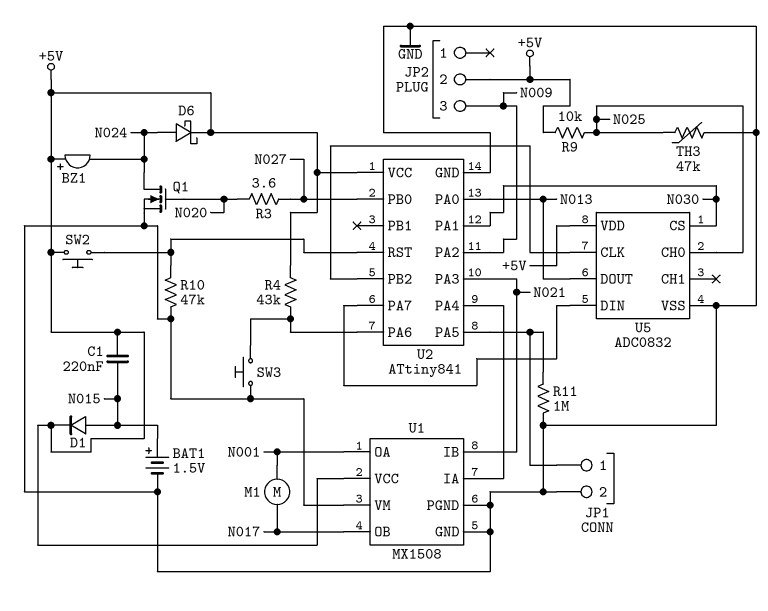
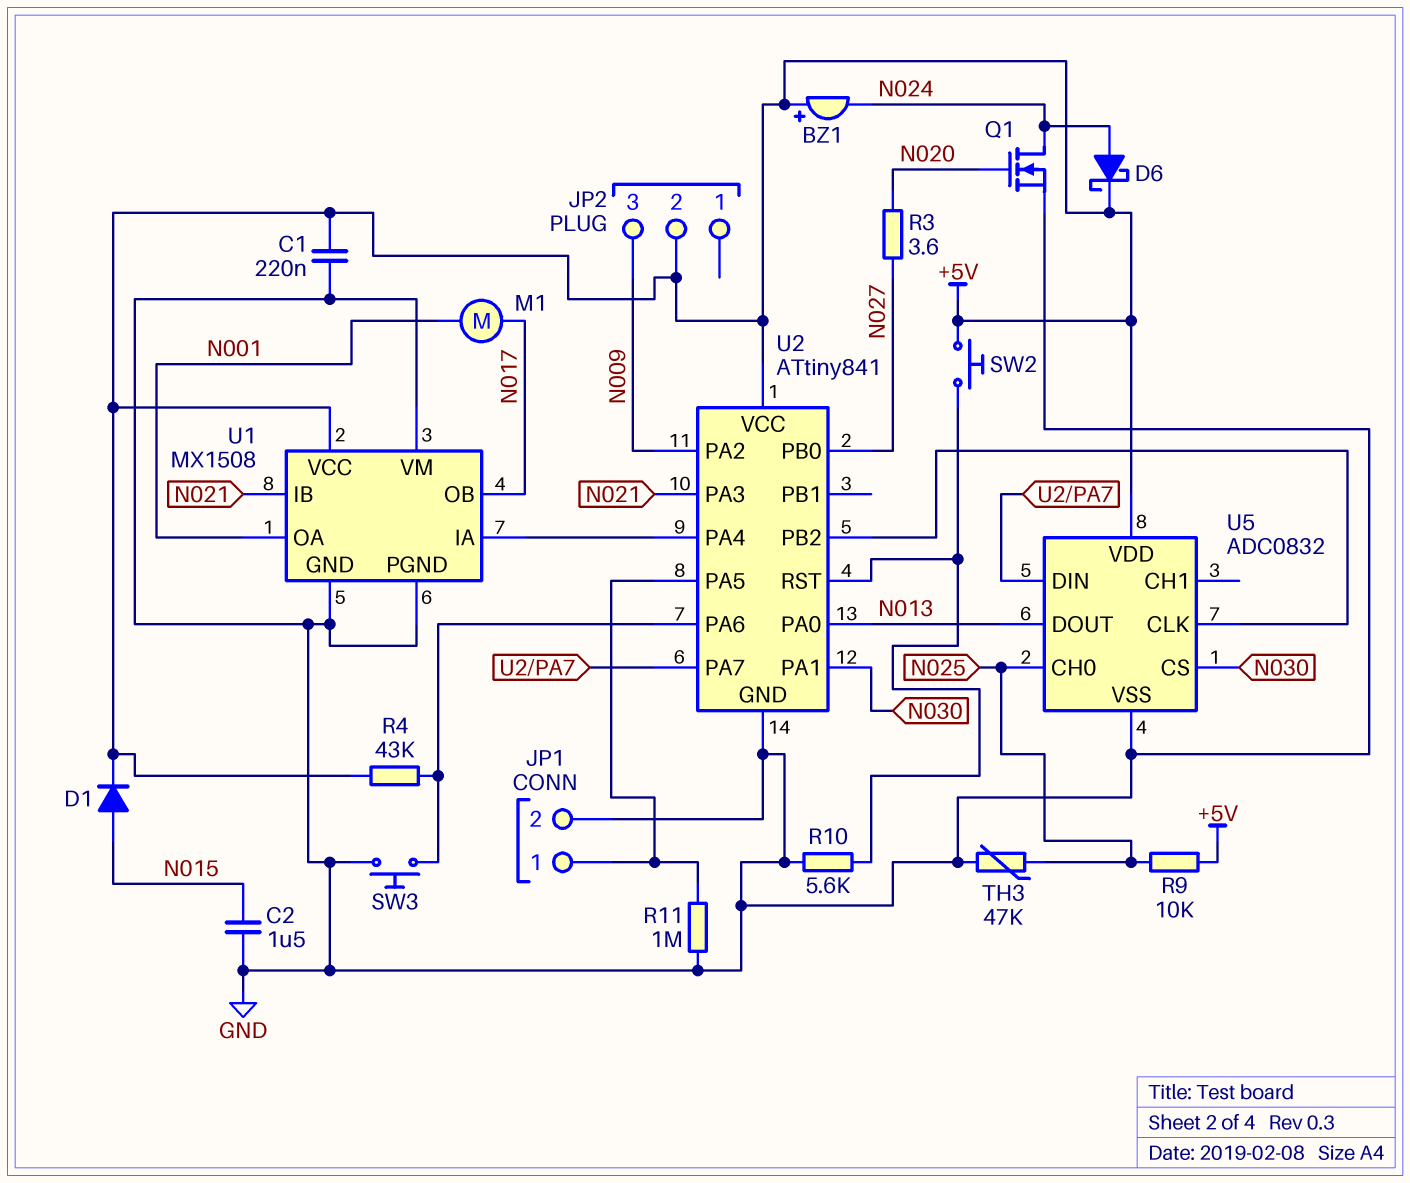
BAT1: 1.5V (plus N015, minus GND) -> none
C1: 220nF (+5V, N015) -> 220nF (+5V, GND)
C2: none -> 1.5uF (GND, N015)
R10: 47k (GND, U2/RST) -> 5.6k (GND, U2/RST)

